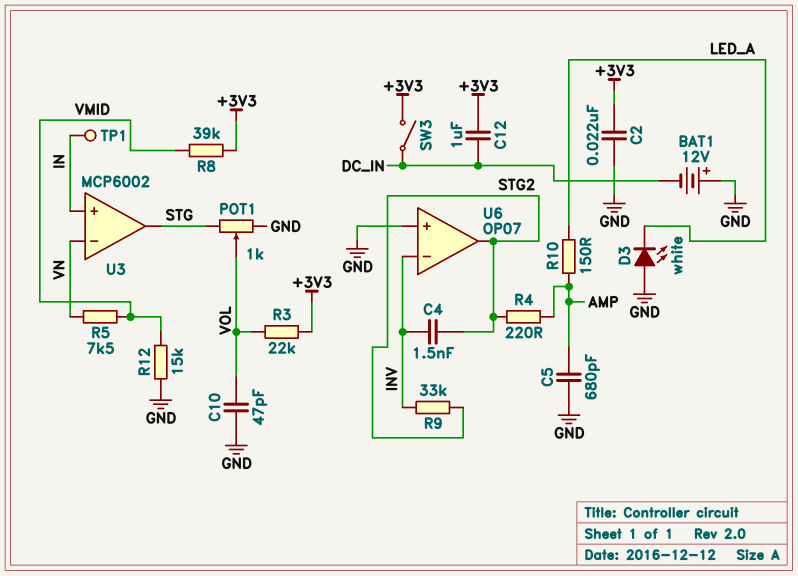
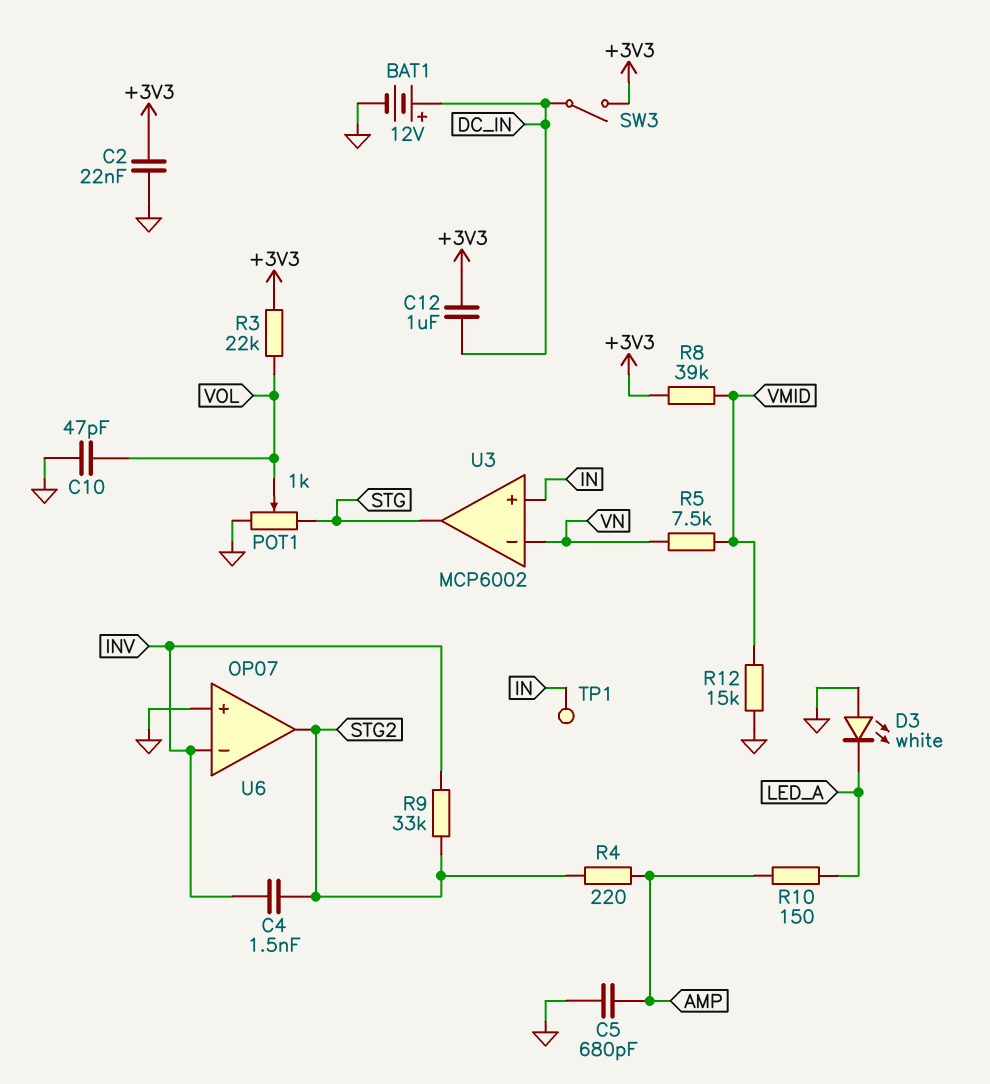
BAT1: 12V (plus GND, minus DC_IN) -> 12V (plus DC_IN, minus GND)

